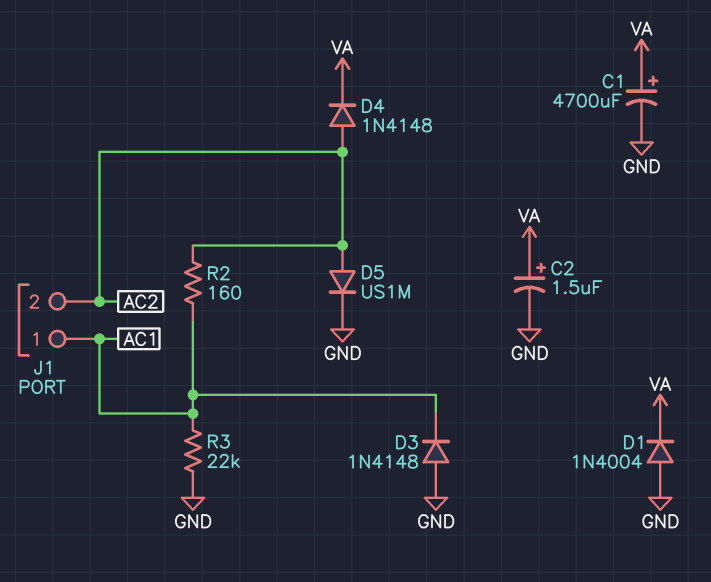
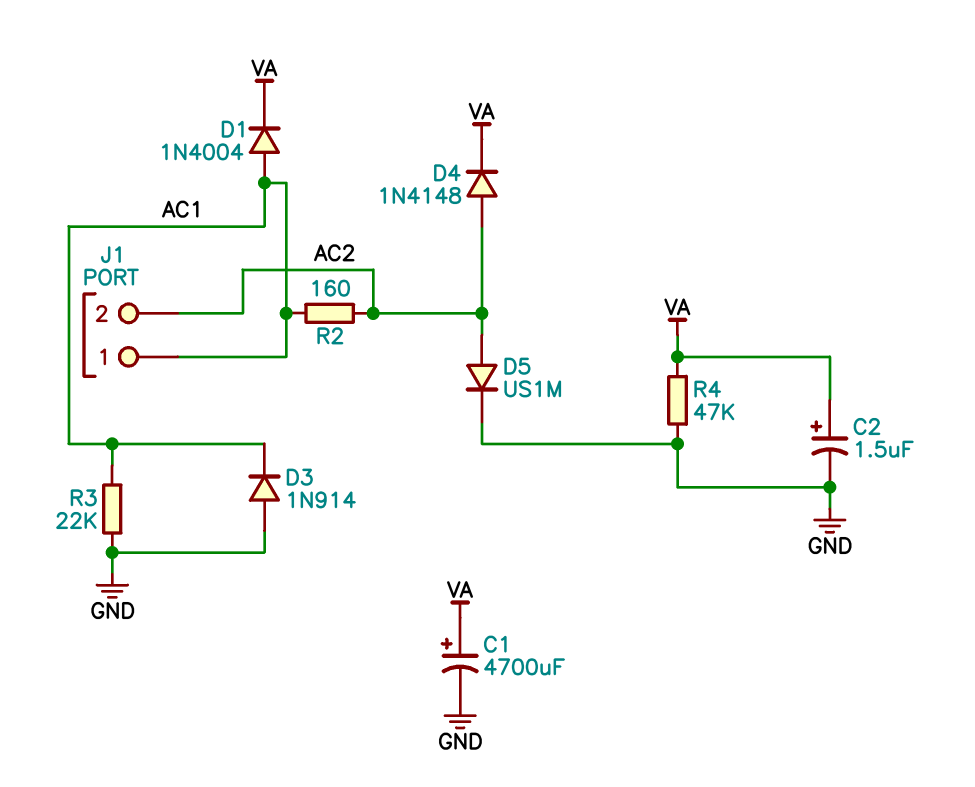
D1: diode 1N4004 (A GND, K VA) -> diode 1N4004 (A AC1, K VA)
D3: diode 1N4148 (A GND, K AC1) -> diode 1N914 (A GND, K AC1)
R4: none -> 47k (GND, VA)

